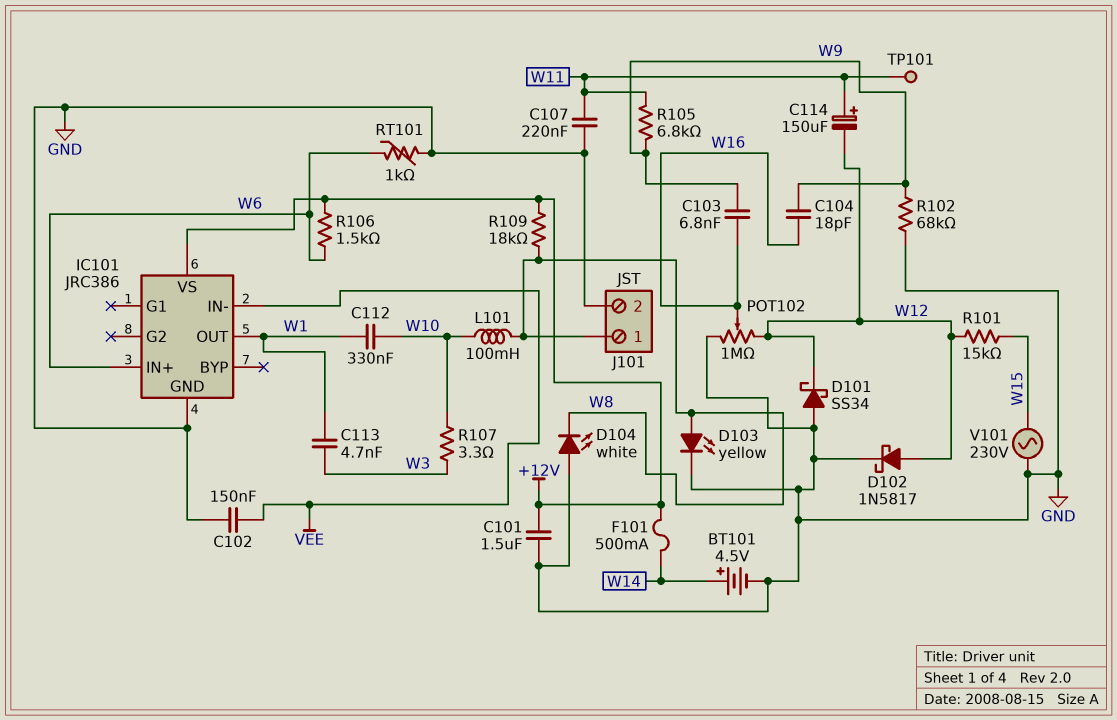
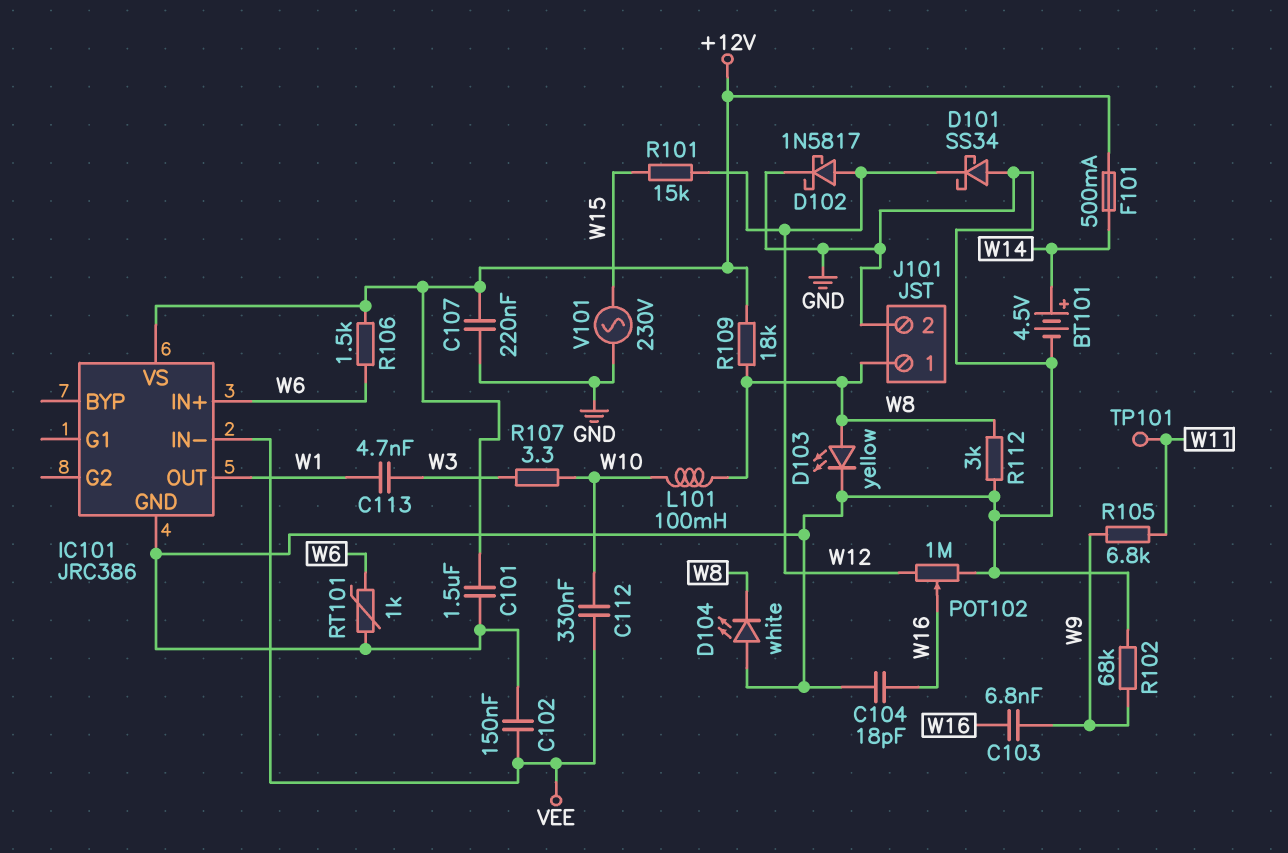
C104: 18pF (W9, W16) -> 18pF (GND, W16)
C107: 220nF (GND, W11) -> 220nF (+12V, GND)
C112: 330nF (W1, W10) -> 330nF (VEE, W10)
C114: 150uF (plus W11, minus W12) -> none
R112: none -> 3k (GND, W8)

